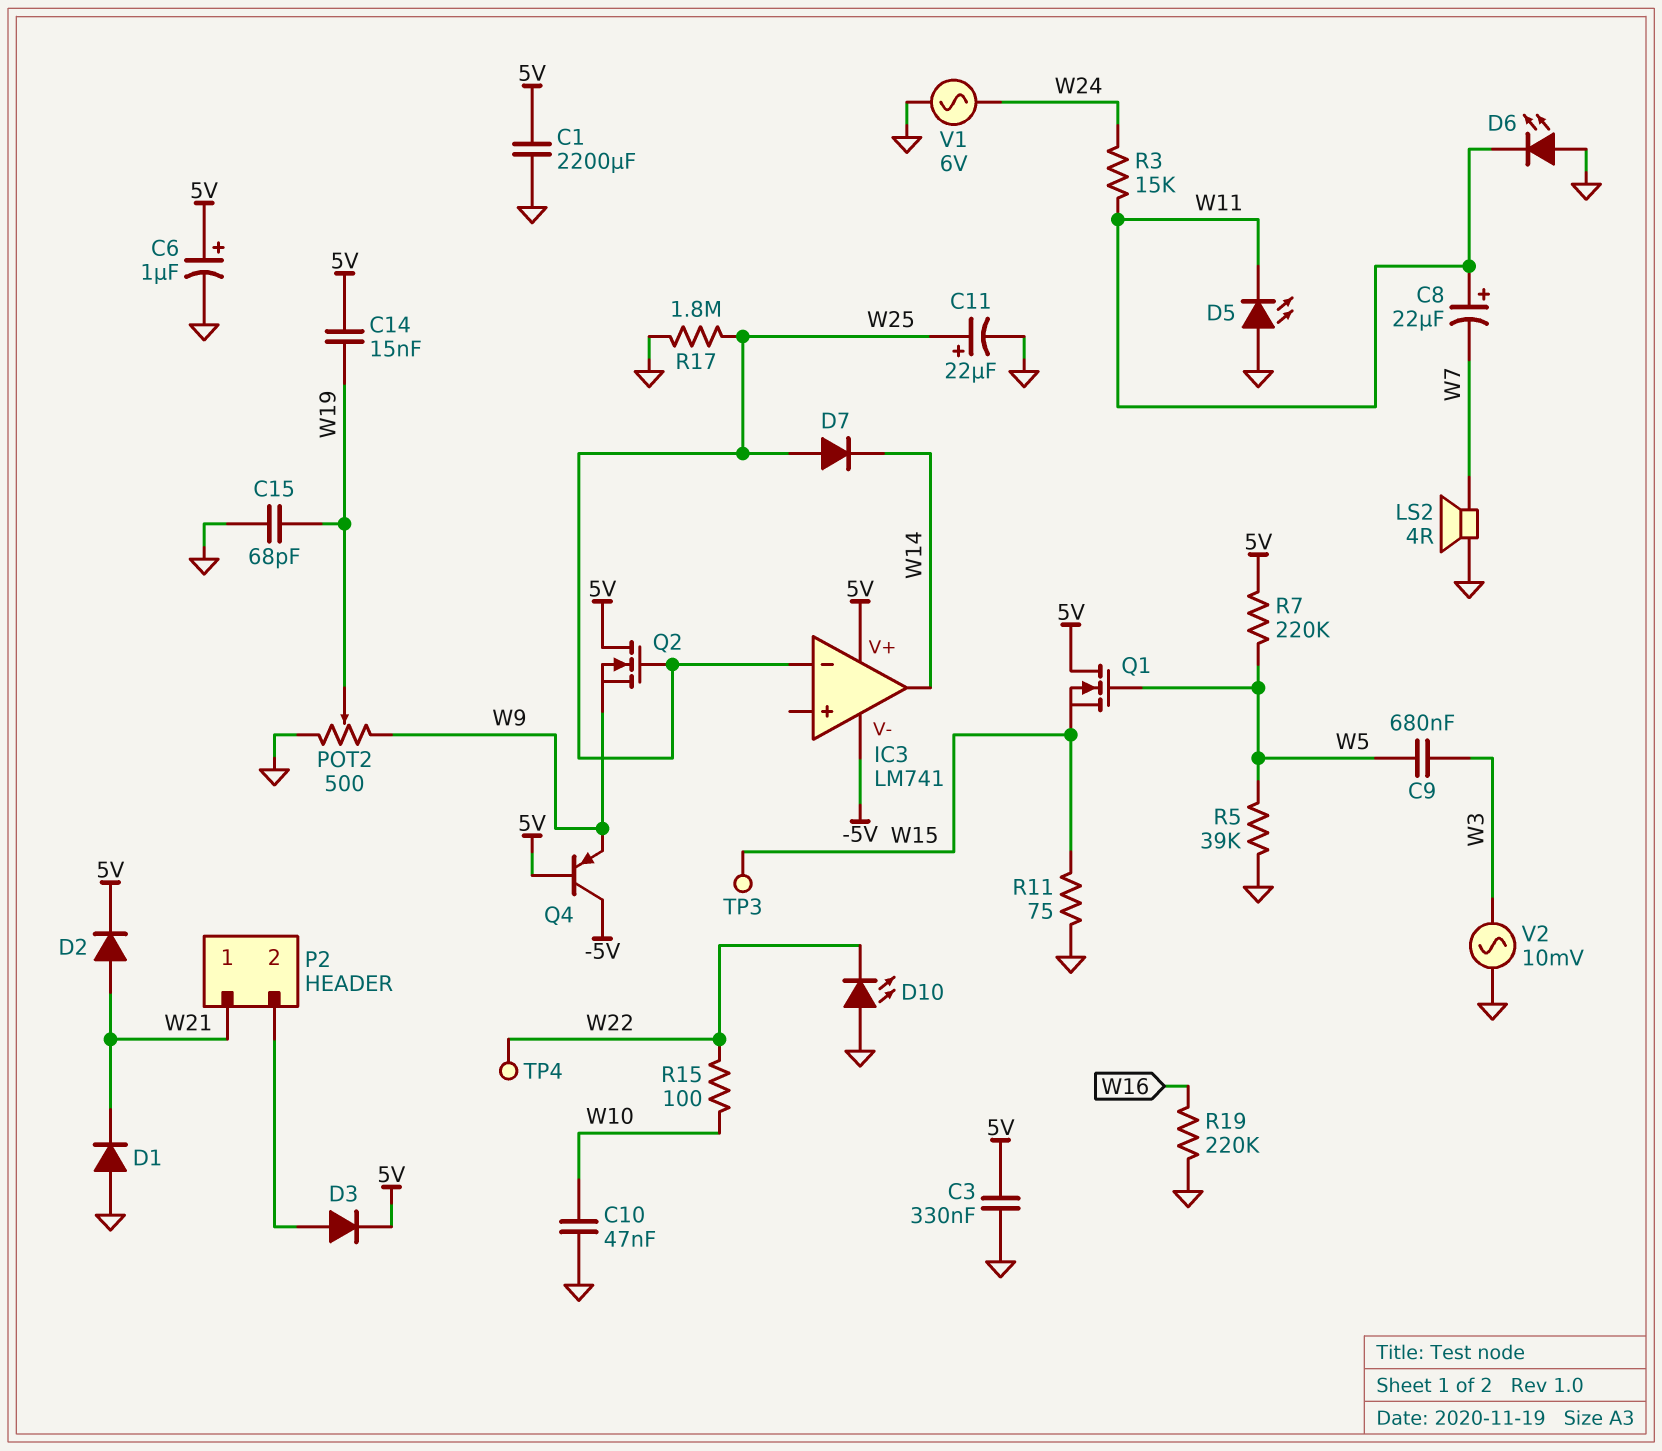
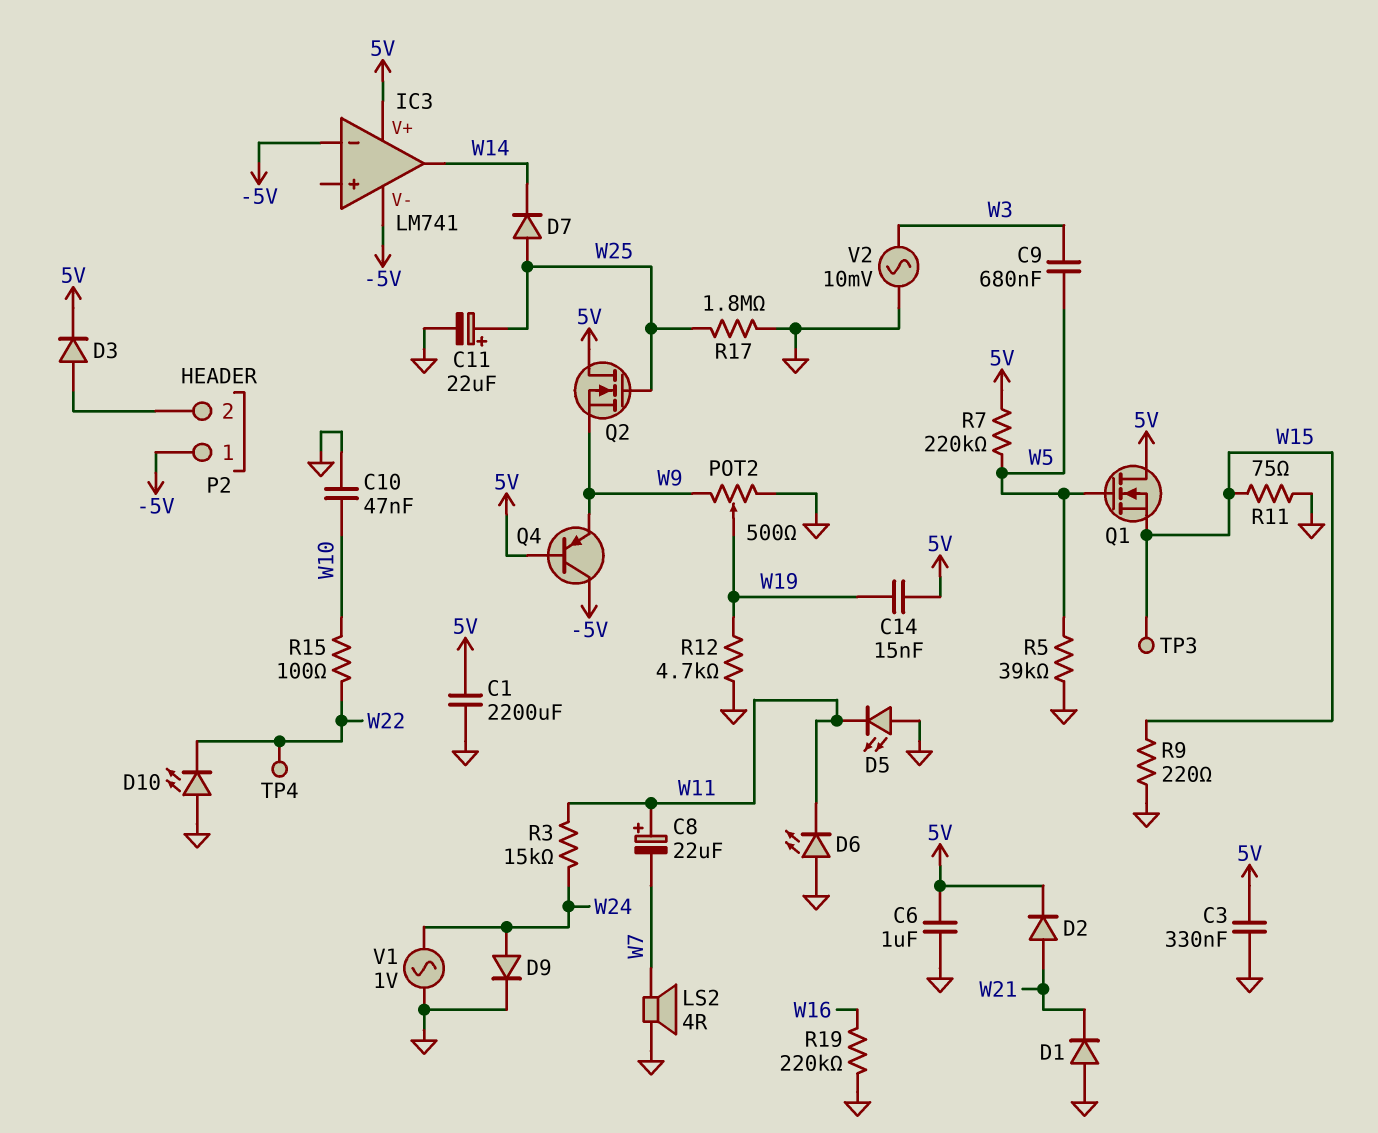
C6: 1uF (plus 5V, minus GND) -> 1uF (5V, GND)
C15: 68pF (GND, W19) -> none
D9: none -> diode (A W24, K GND)
IC3 pin in-: W25 -> -5V
P2 pin 1: W21 -> -5V
R9: none -> 220 (GND, W15)
R12: none -> 4.7k (GND, W19)
V1: AC 6V (GND, W24) -> AC 1V (GND, W24)

